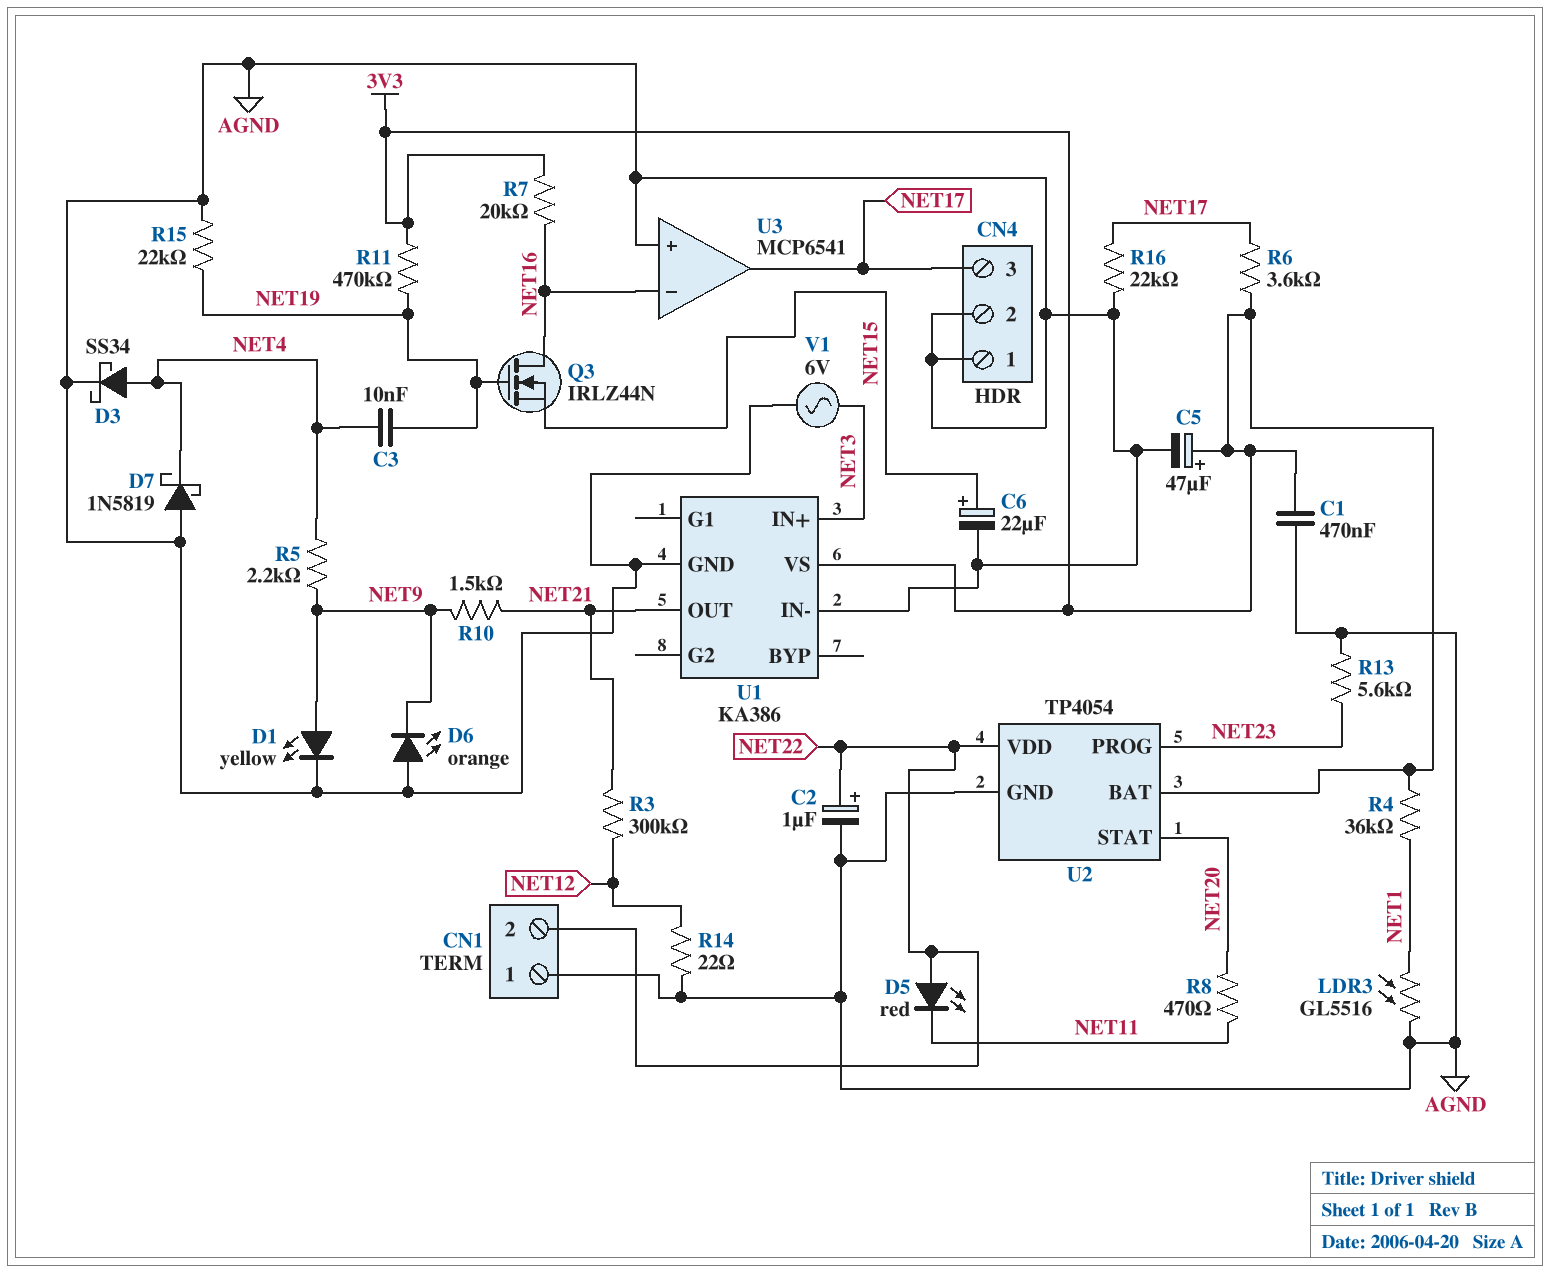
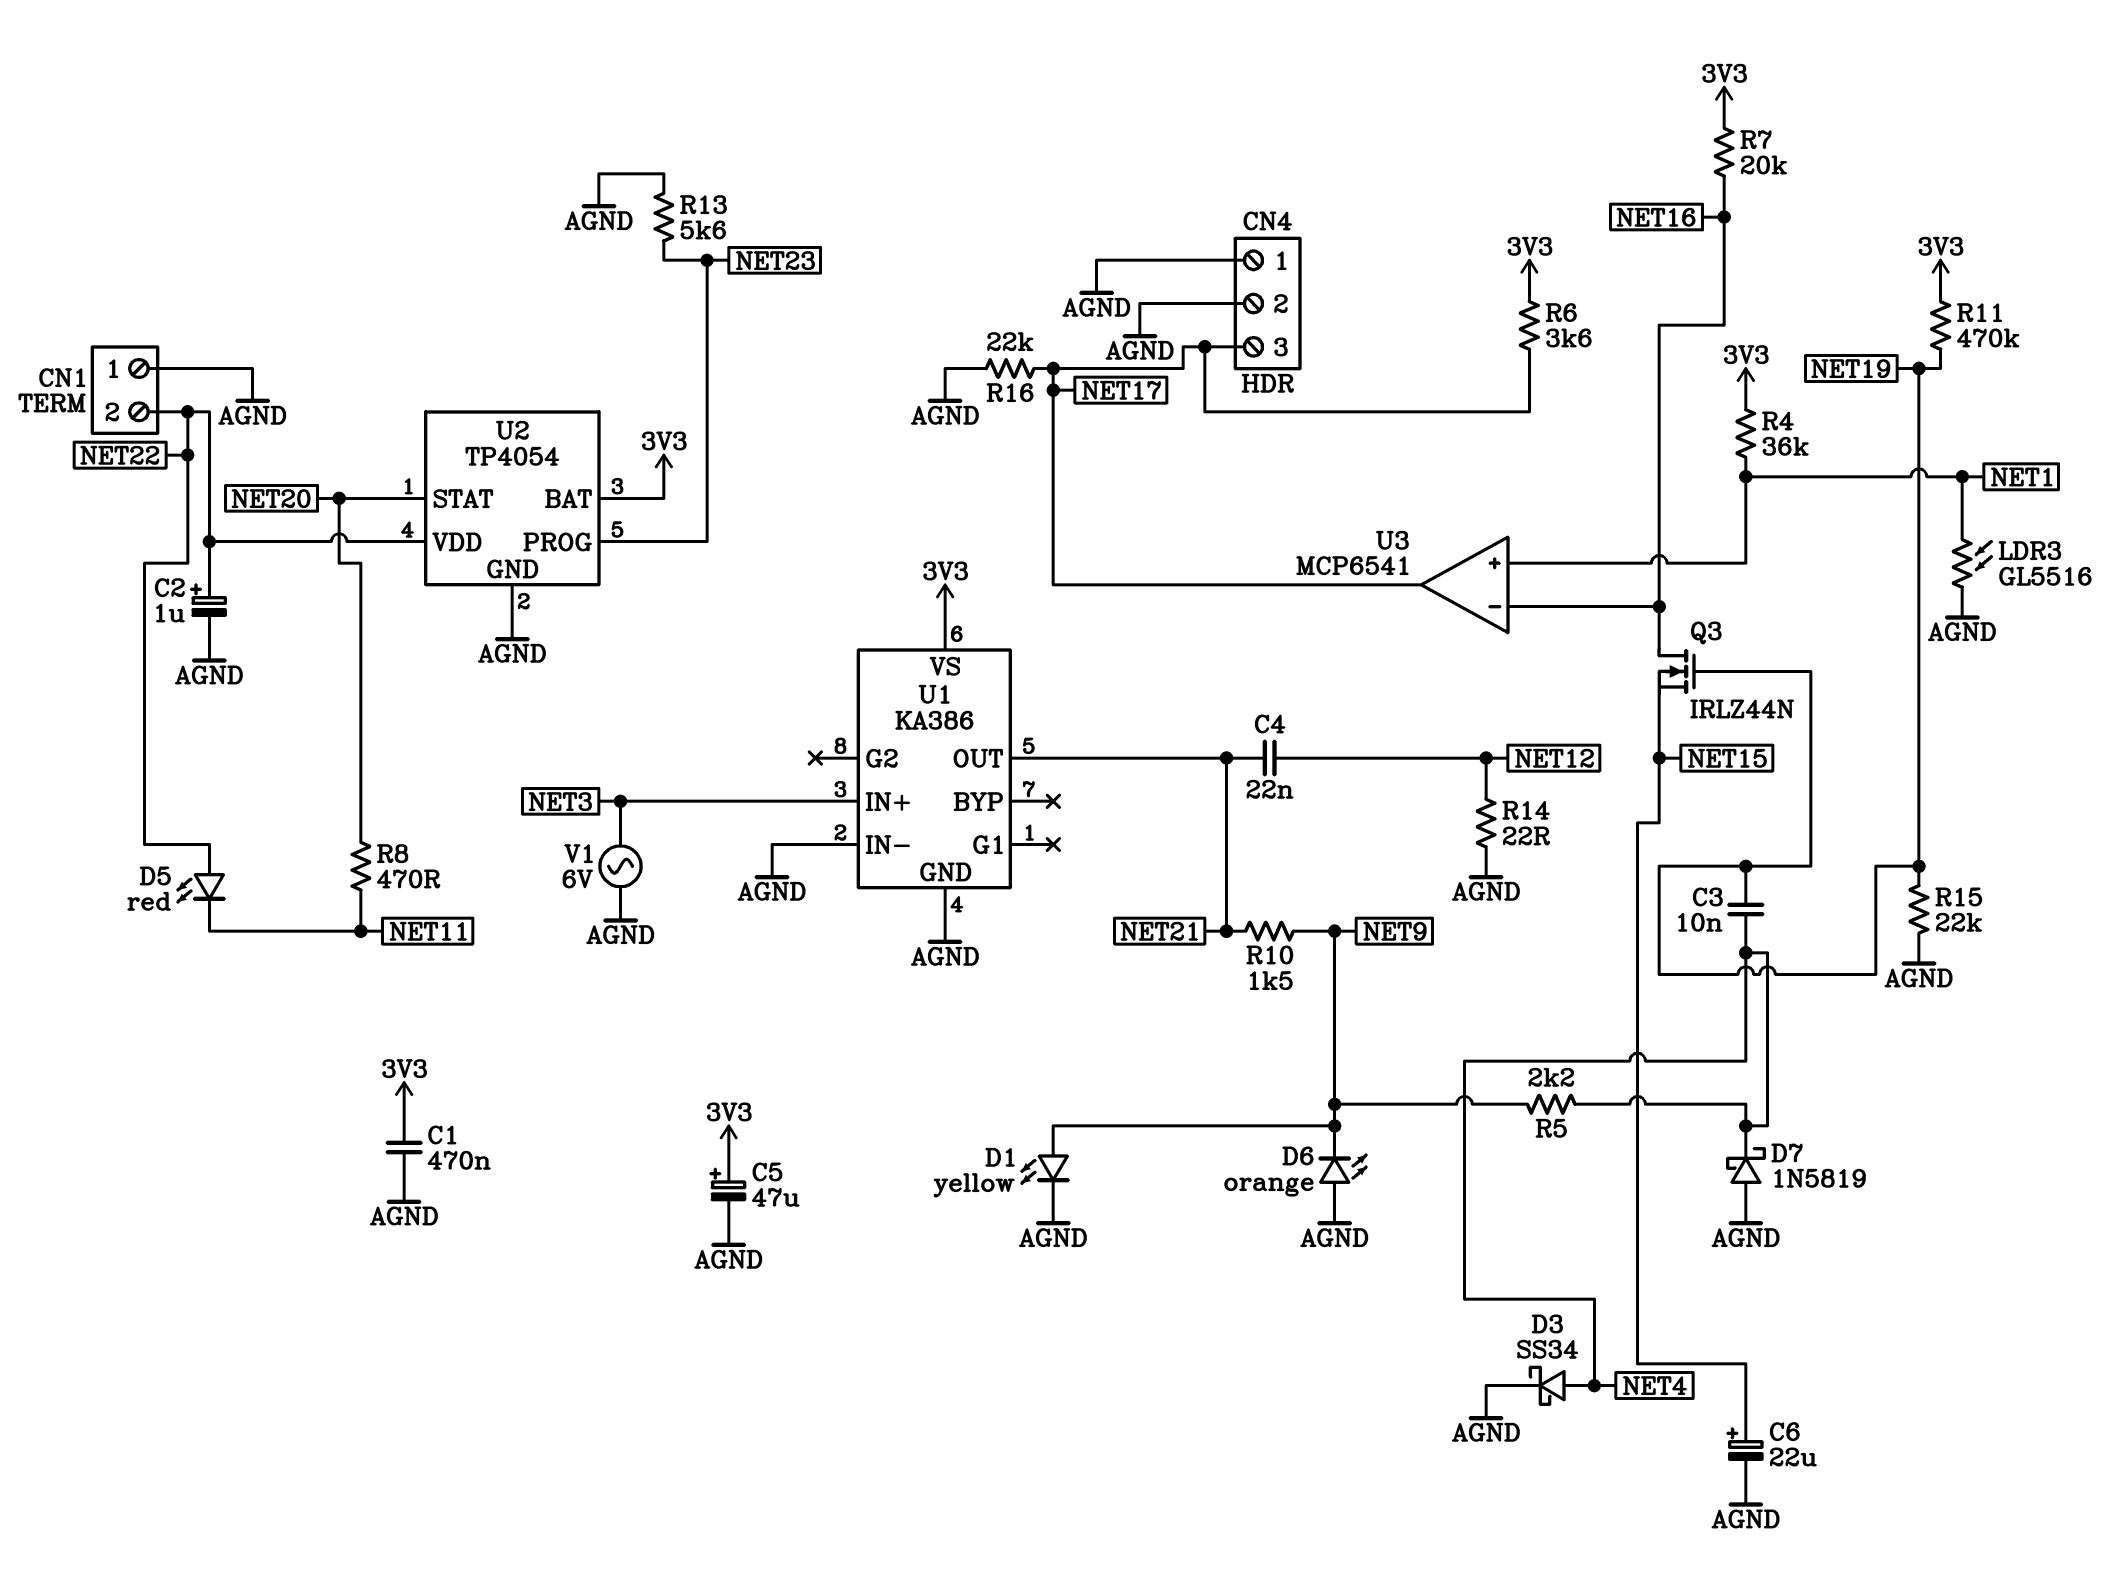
C4: none -> 22nF (NET12, NET21)
R3: 300k (NET12, NET21) -> none
U3 pin in+: AGND -> NET1

